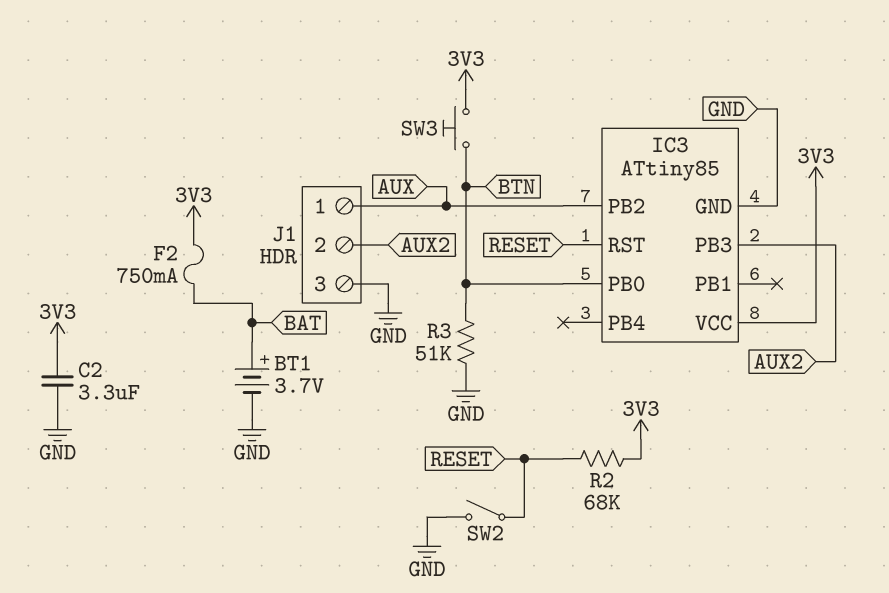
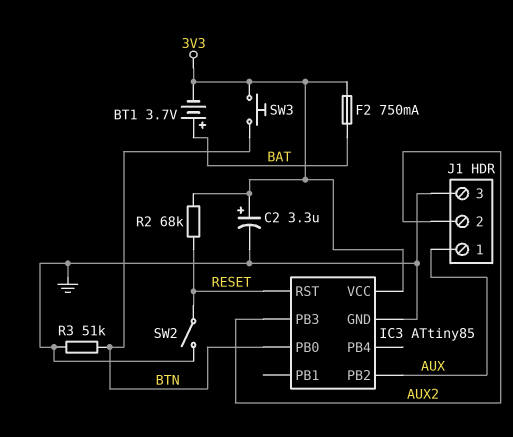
BT1: 3.7V (plus BAT, minus GND) -> 3.7V (plus BAT, minus 3V3)
C2: 3.3uF (3V3, GND) -> 3.3uF (plus 3V3, minus GND)

